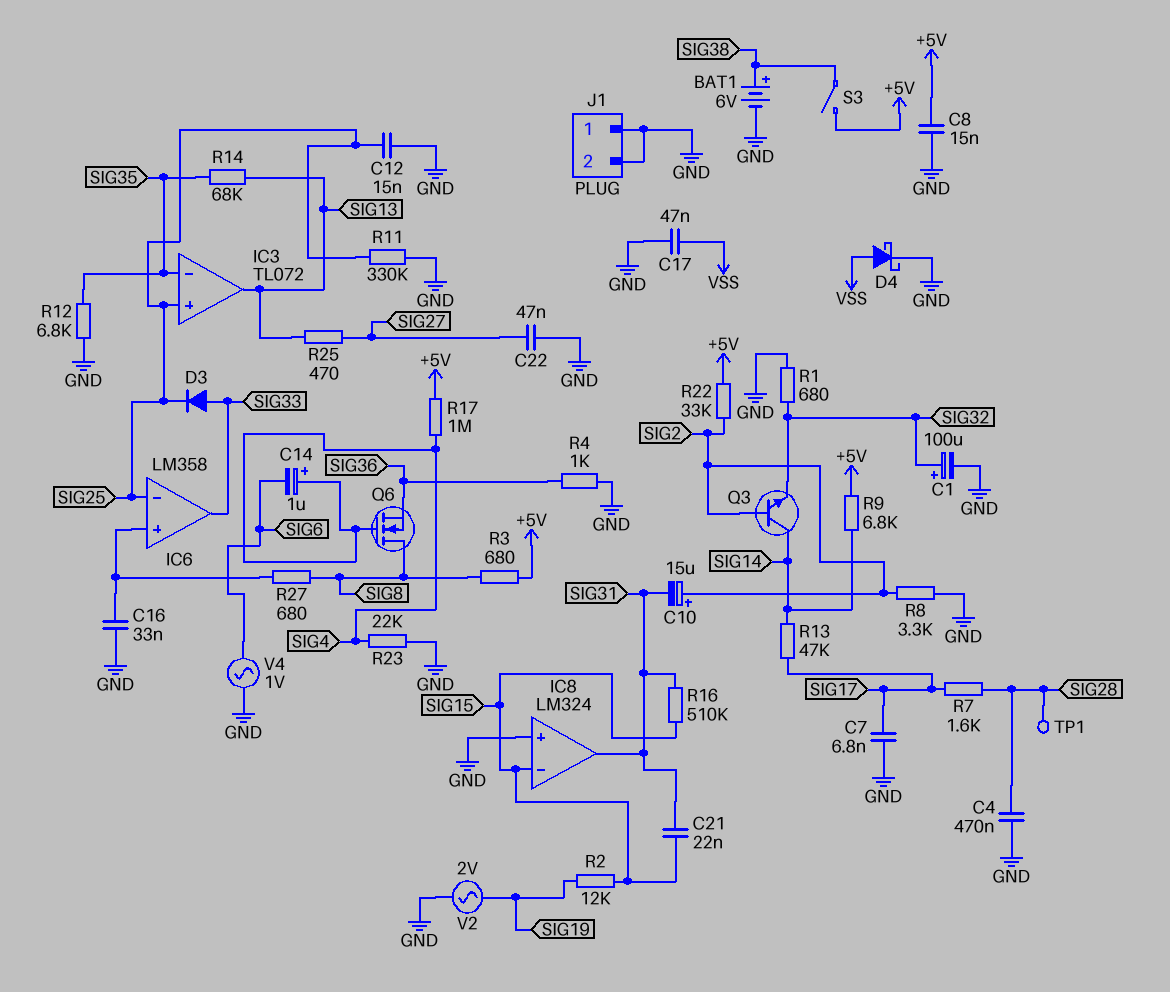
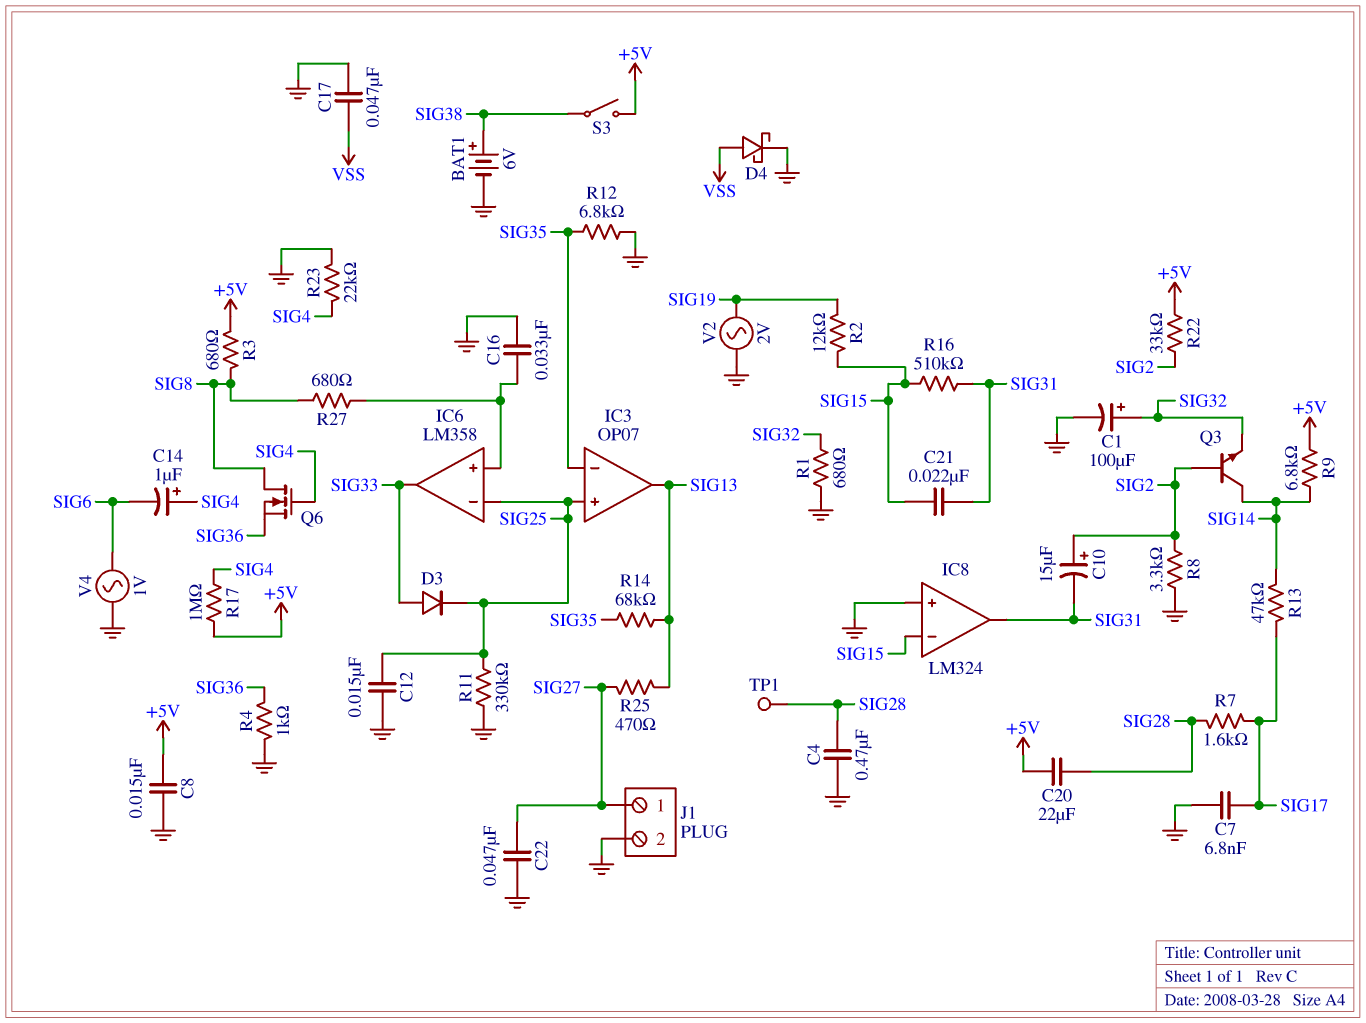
C20: none -> 22uF (+5V, SIG28)
IC3: TL072 -> OP07
J1 pin 1: GND -> SIG27

